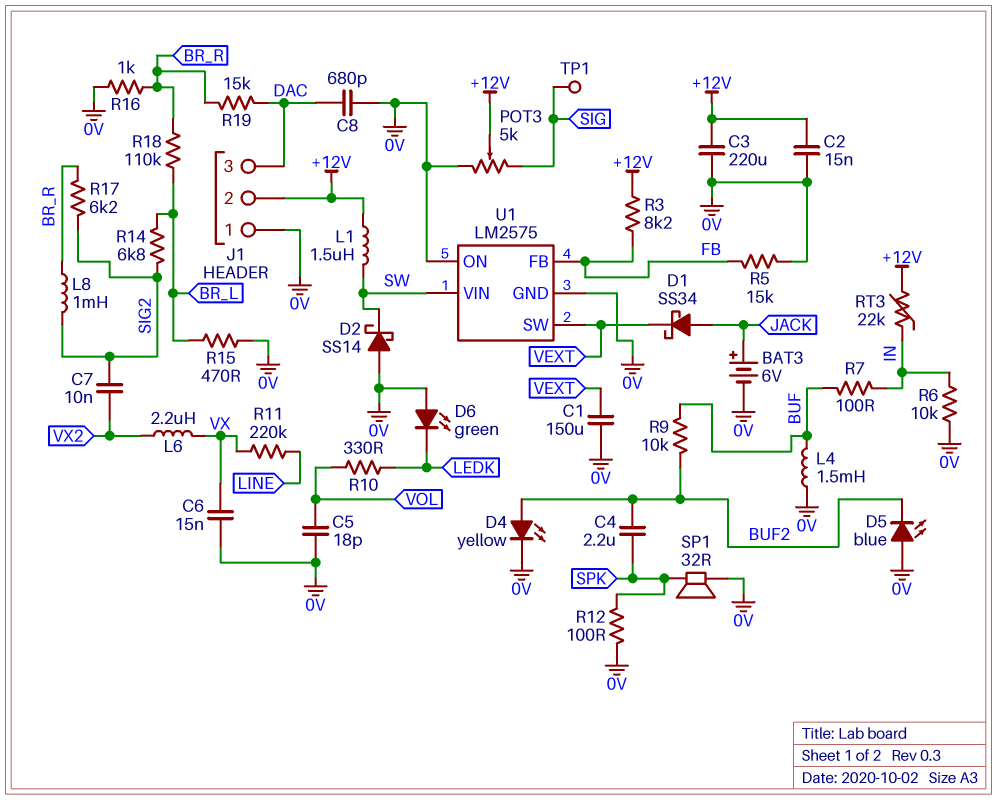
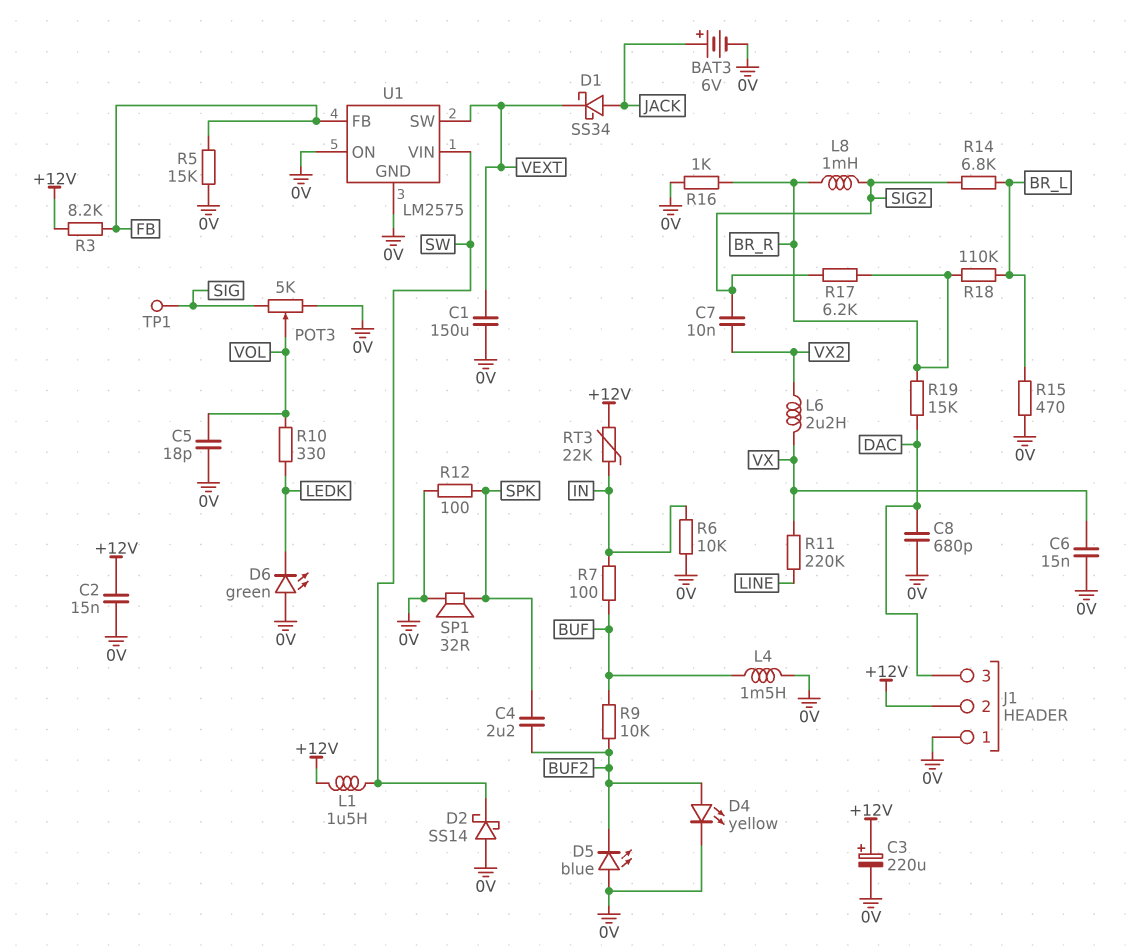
C3: 220uF (+12V, 0V) -> 220uF (plus +12V, minus 0V)
POT3: 5k (0V, SIG, wiper +12V) -> 5k (0V, SIG, wiper VOL)

